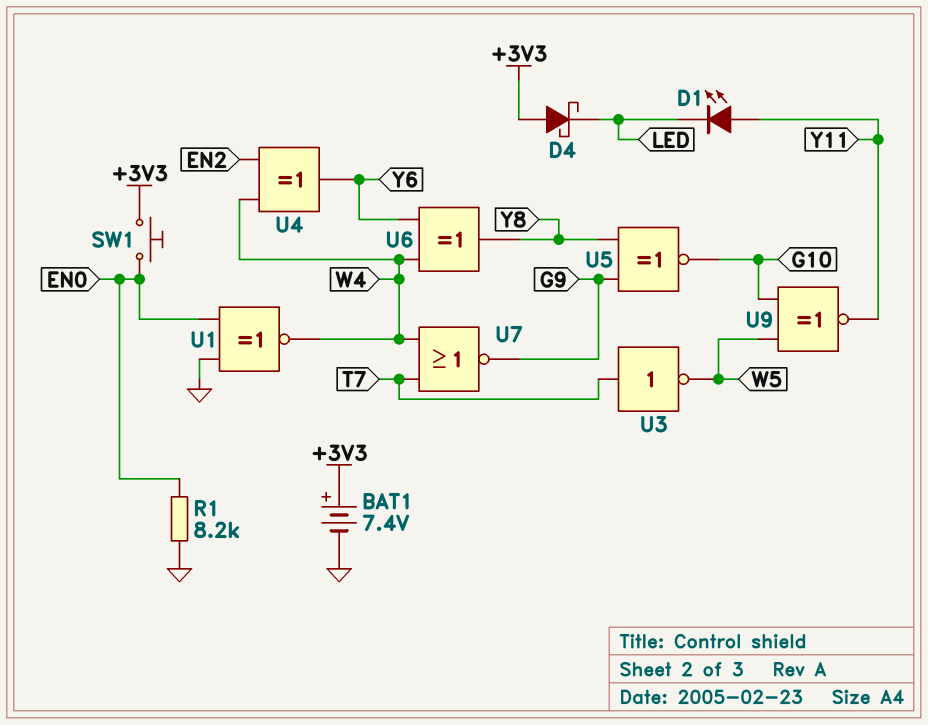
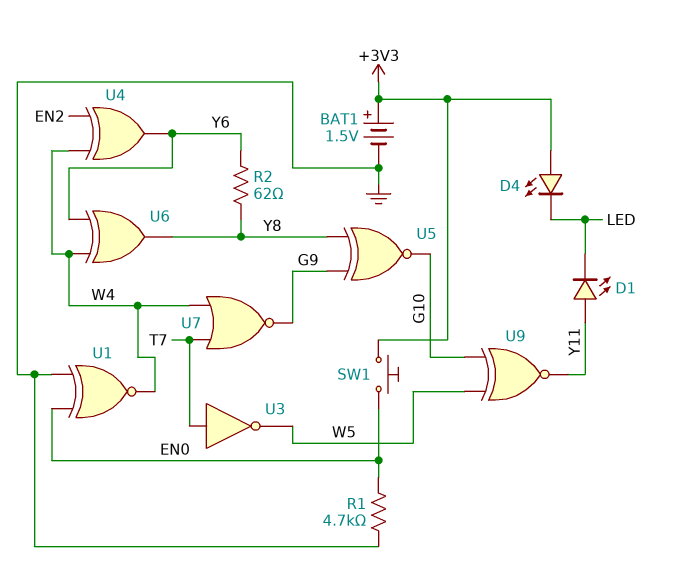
BAT1: 7.4V (plus +3V3, minus GND) -> 1.5V (plus +3V3, minus GND)
D4: schottky (A +3V3, K LED) -> LED (A +3V3, K LED)
R1: 8.2k (EN0, GND) -> 4.7k (EN0, GND)
R2: none -> 62 (Y6, Y8)

